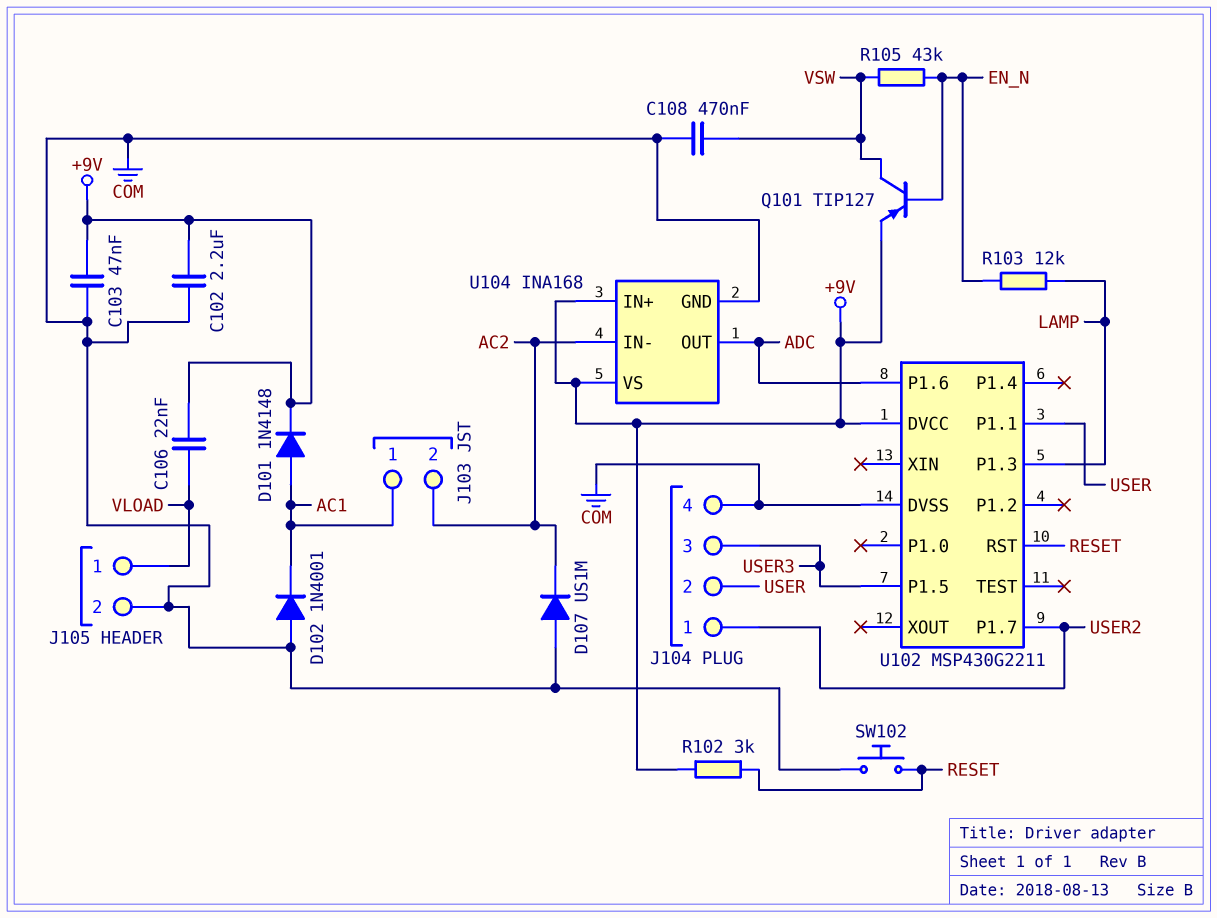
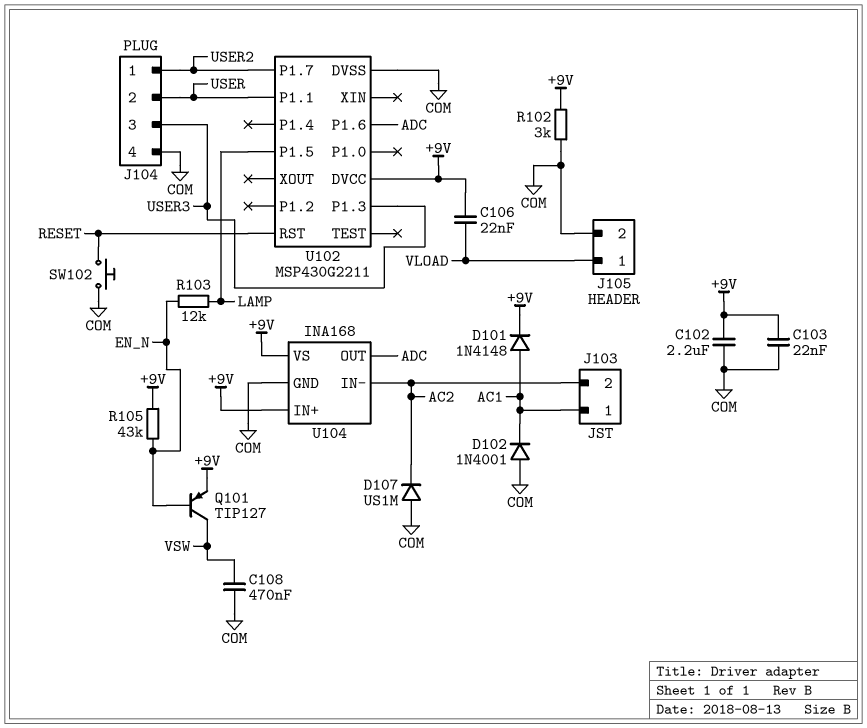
C103: 47nF (+9V, COM) -> 22nF (+9V, COM)
R102: 3k (+9V, RESET) -> 3k (+9V, COM)
R105: 43k (EN_N, VSW) -> 43k (+9V, EN_N)
U102 pin P1.3: LAMP -> USER3
U102 pin P1.5: USER3 -> LAMP

